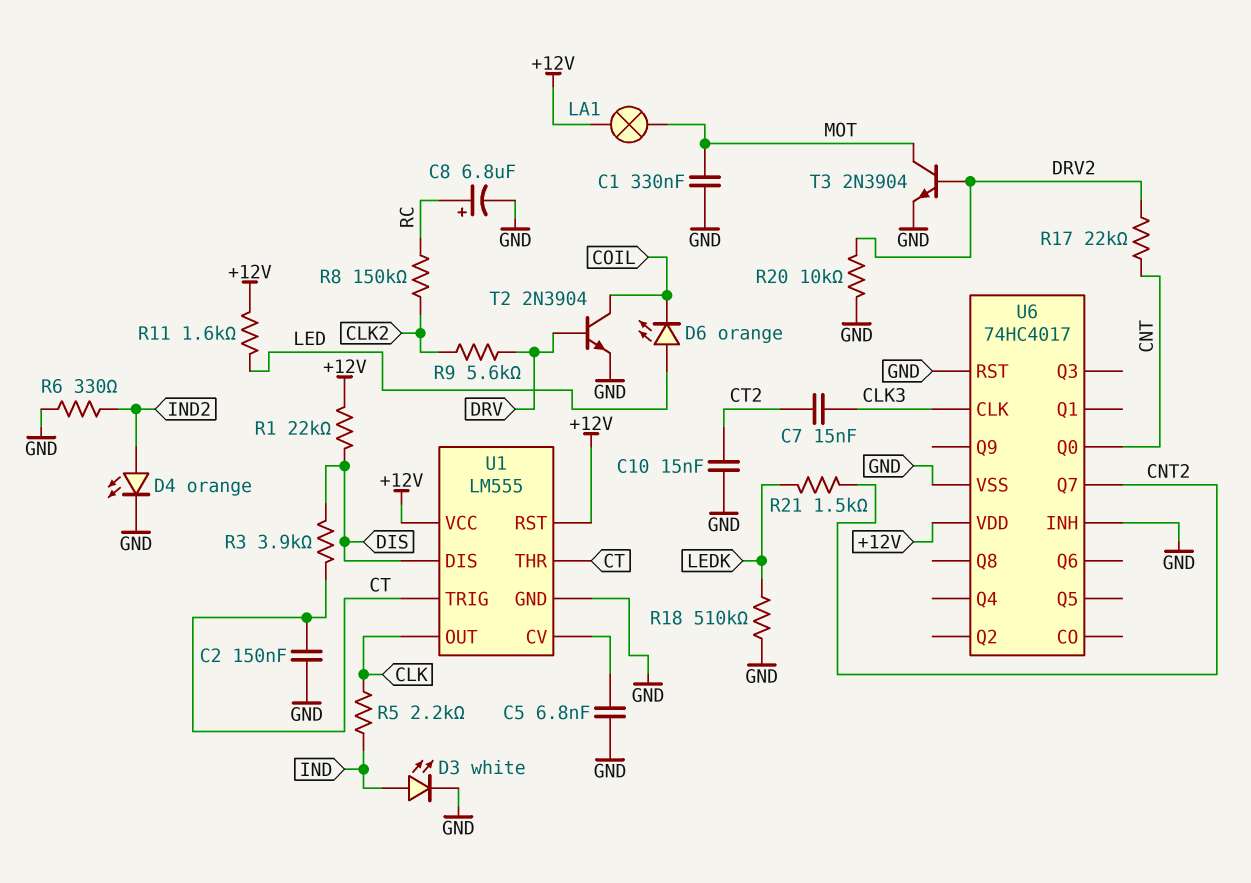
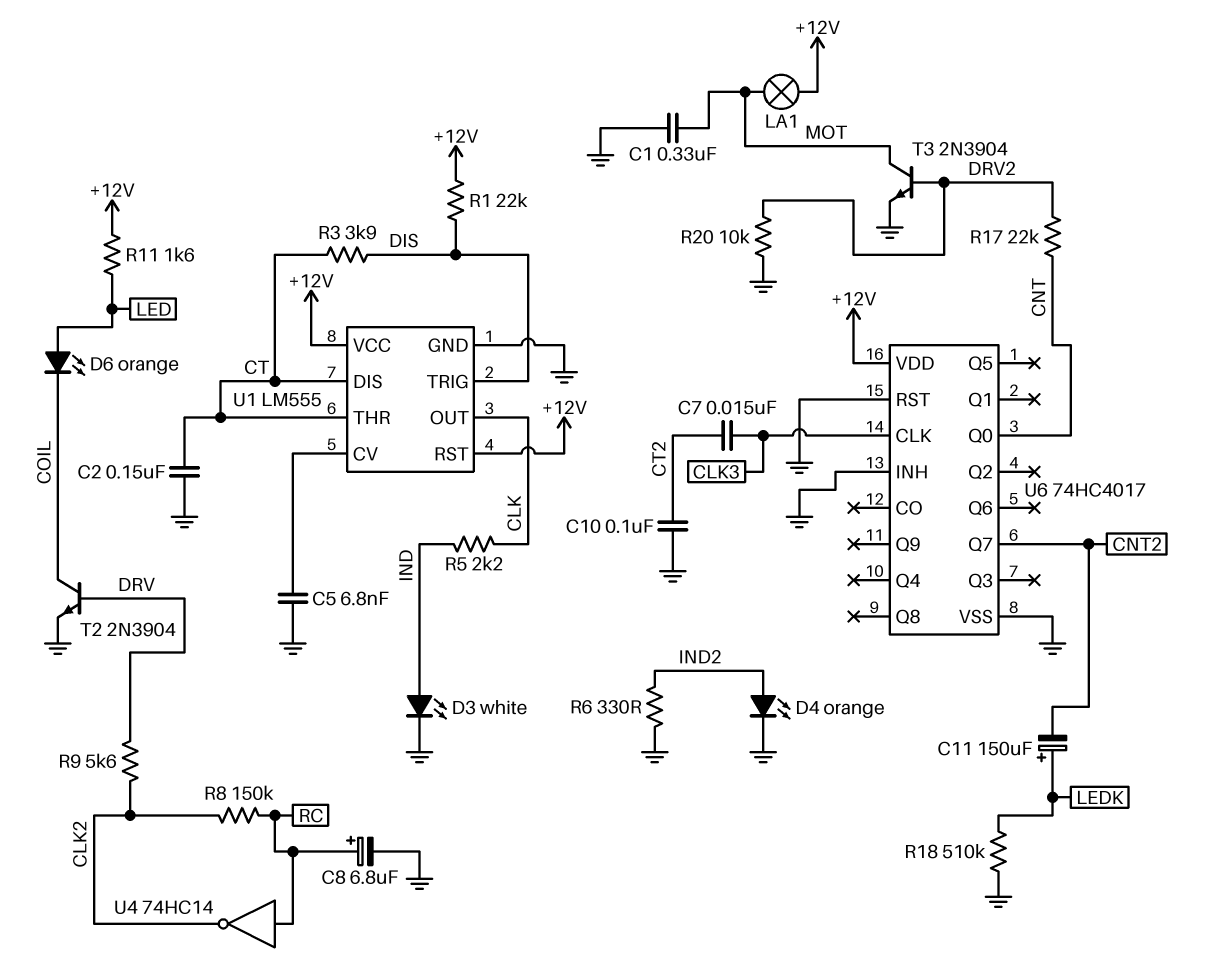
C10: 15nF (CT2, GND) -> 100nF (CT2, GND)
C11: none -> 150uF (plus LEDK, minus CNT2)
R21: 1.5k (CNT2, LEDK) -> none
U1 pin DIS: DIS -> CT
U1 pin TRIG: CT -> DIS
U4: none -> NOT 74HC14 (in RC, out CLK2)

